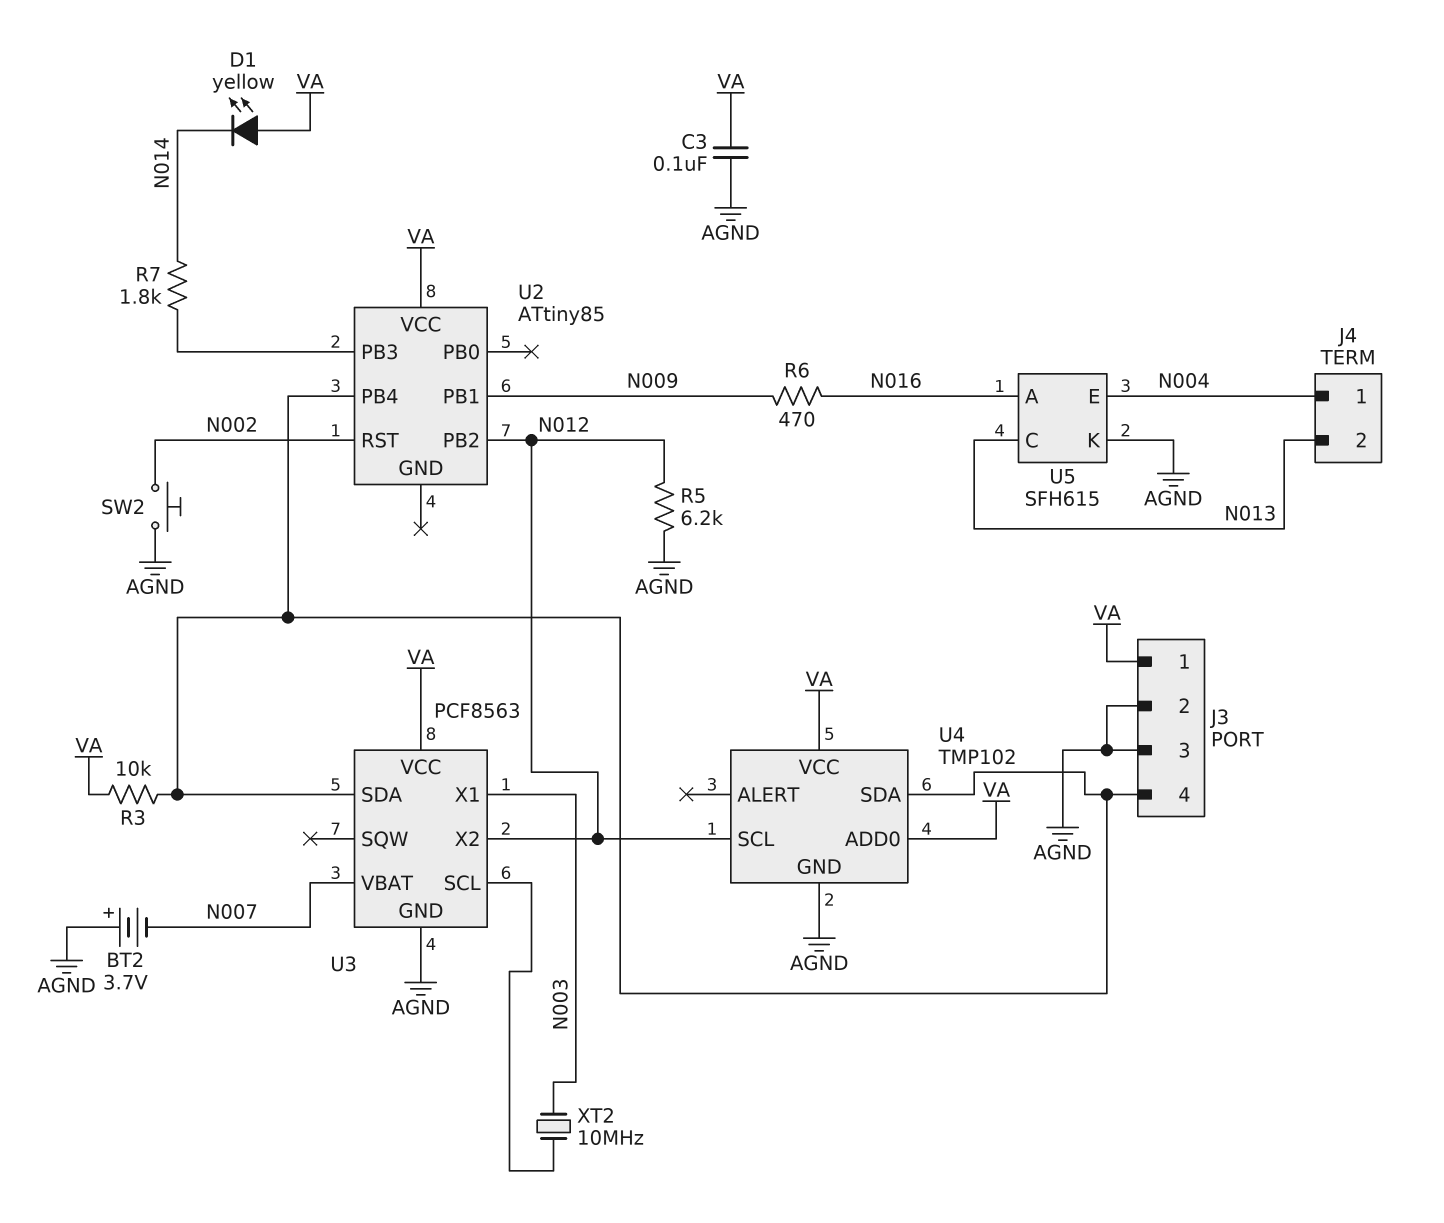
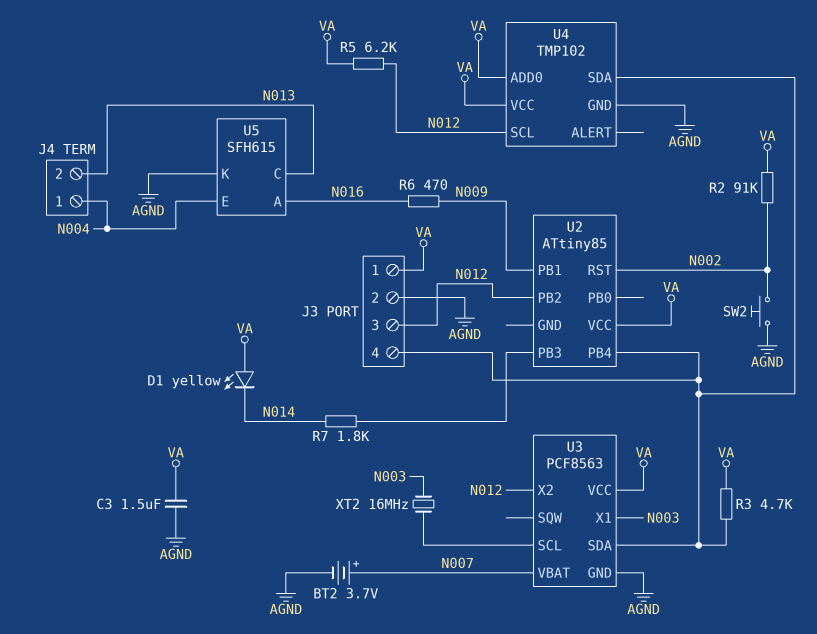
BT2: 3.7V (plus AGND, minus N007) -> 3.7V (plus N007, minus AGND)
C3: 100nF (AGND, VA) -> 1.5uF (AGND, VA)
J3 pin 3: AGND -> N012
R2: none -> 91k (N002, VA)
R3: 10k (J3/4, VA) -> 4.7k (J3/4, VA)
R5: 6.2k (AGND, N012) -> 6.2k (N012, VA)
XT2: 10MHz (N003, U3/SCL) -> 16MHz (N003, U3/SCL)

